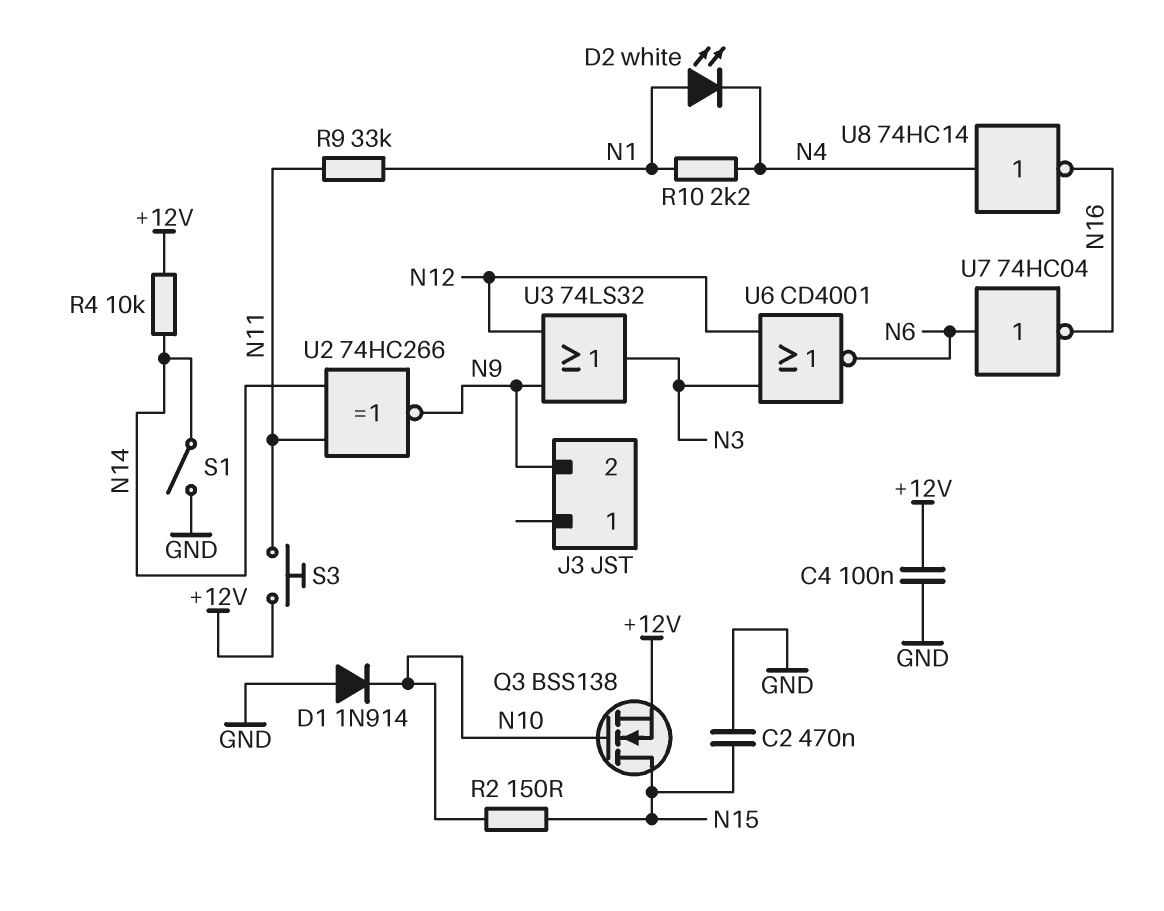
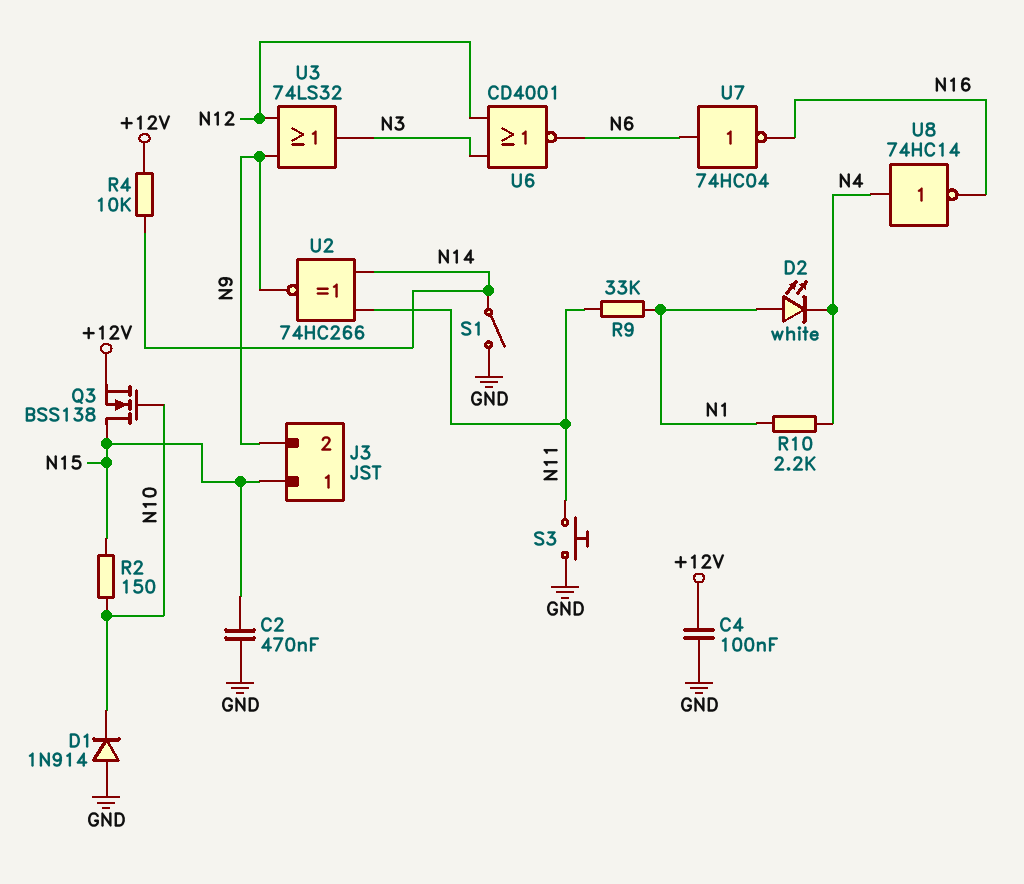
J3 pin 1: none -> N15
S3: button (+12V, N11) -> button (GND, N11)

